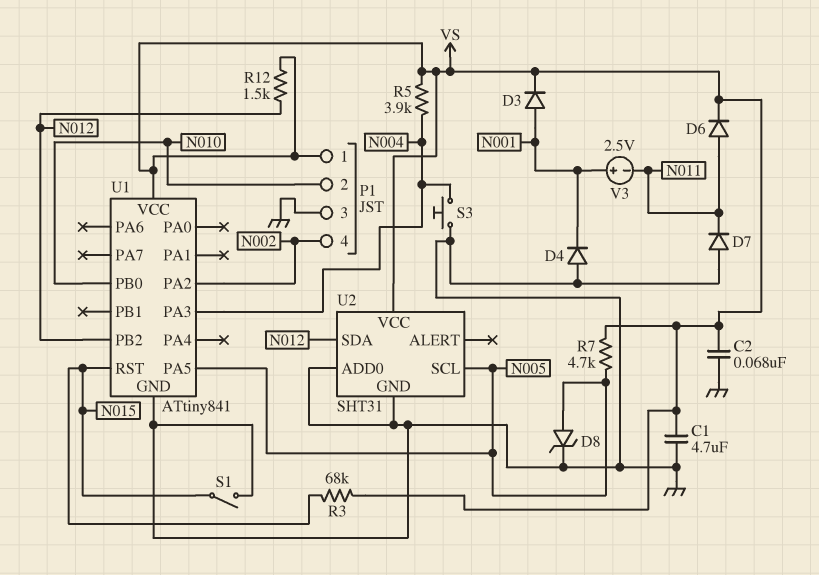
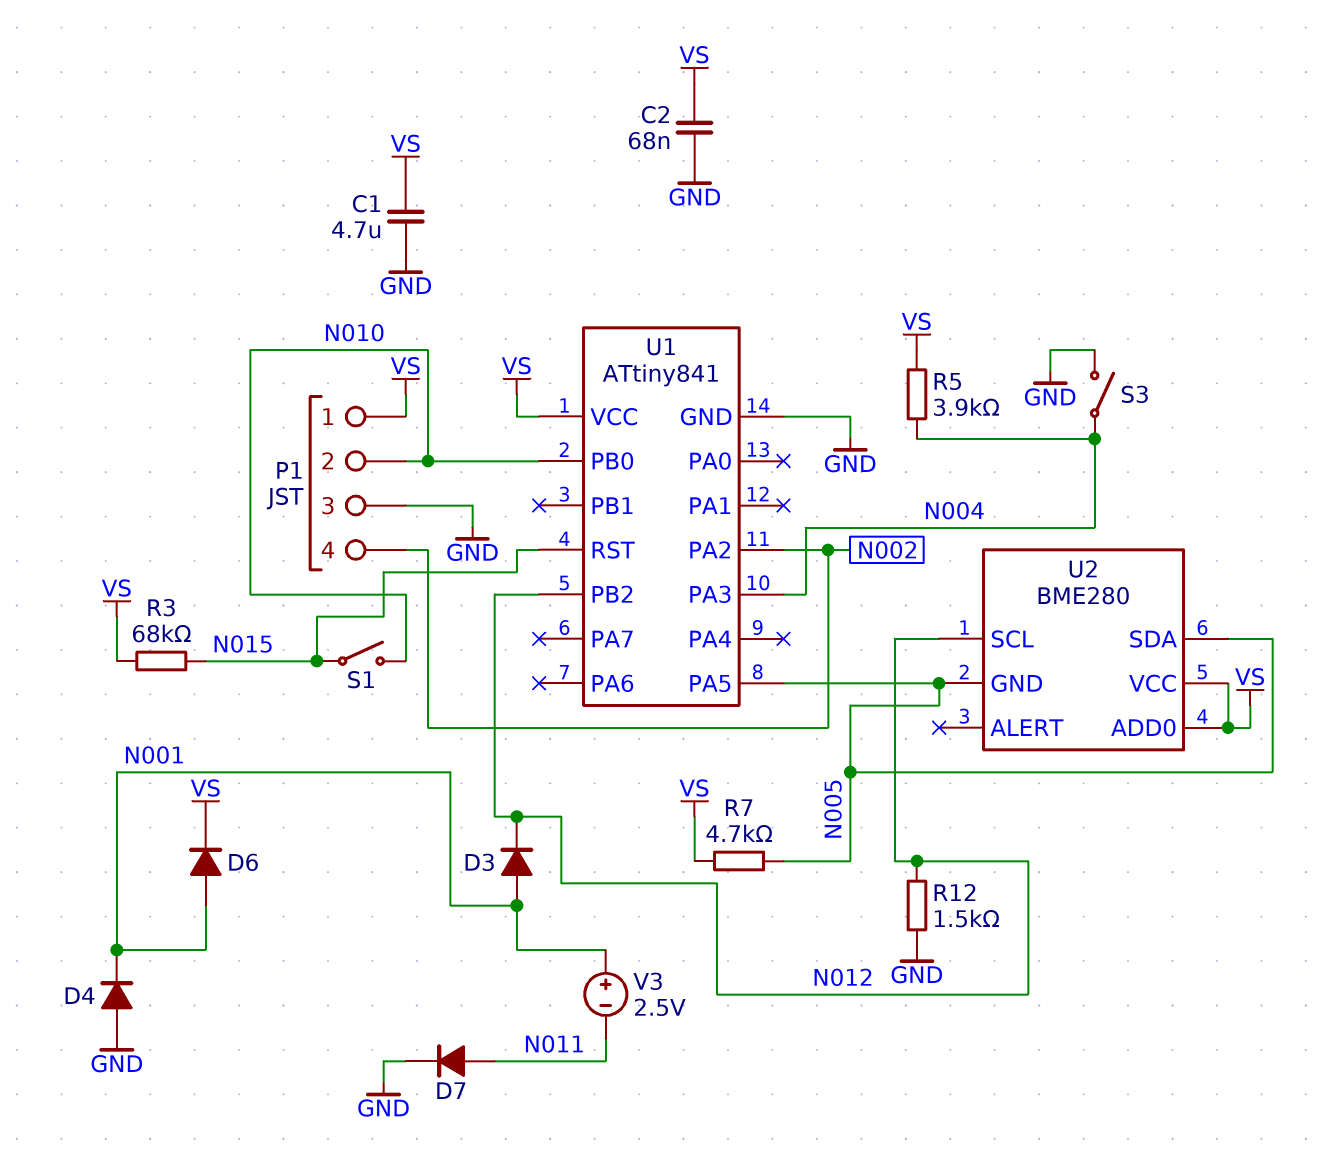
D3: diode (A N001, K VS) -> diode (A N001, K N012)
D6: diode (A N011, K VS) -> diode (A N001, K VS)
D7: diode (A GND, K N011) -> diode (A N011, K GND)
D8: zener (A N005, K GND) -> none
R12: 1.5k (N012, VS) -> 1.5k (GND, N012)
S1: switch (GND, N015) -> switch (N010, N015)
S3: button (GND, N004) -> switch (GND, N004)
U2: SHT31 -> BME280
U2 pin ADD0: GND -> VS
U2 pin GND: GND -> N005
U2 pin SCL: N005 -> N012
U2 pin SDA: N012 -> N005

